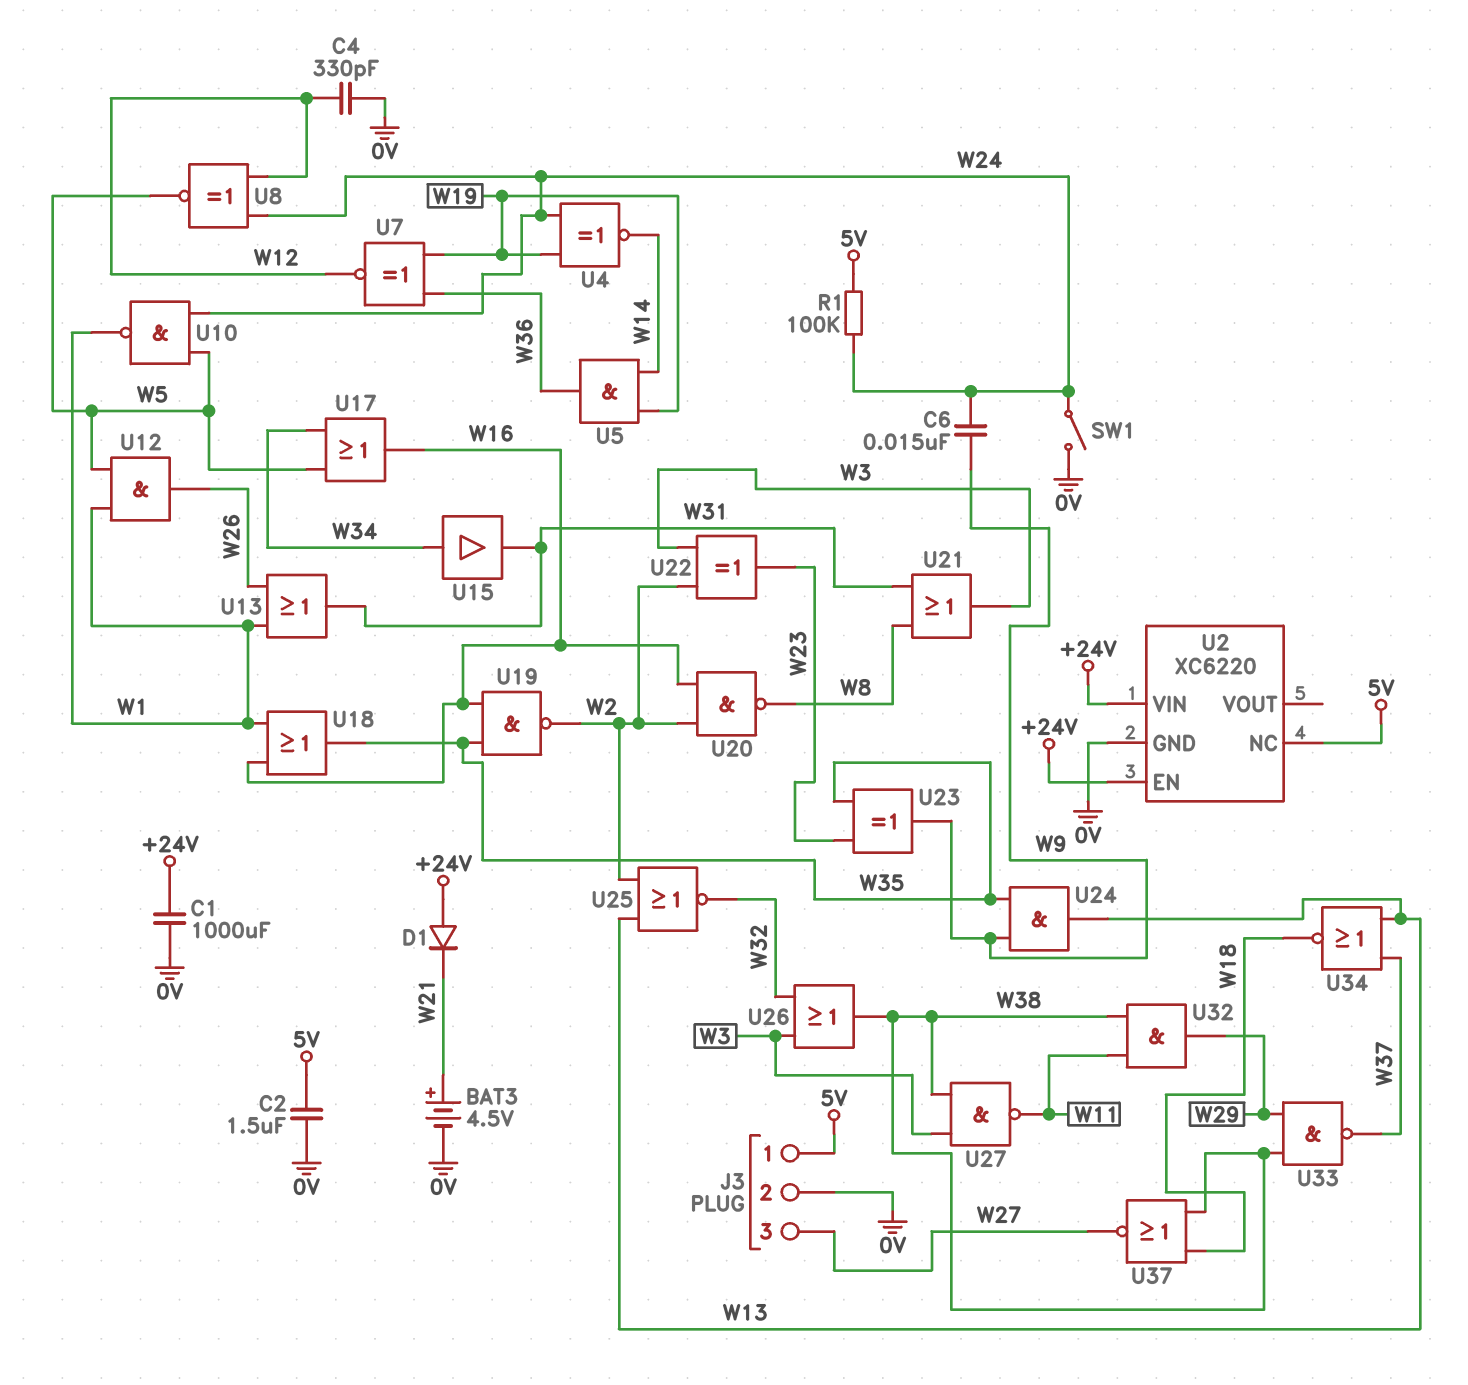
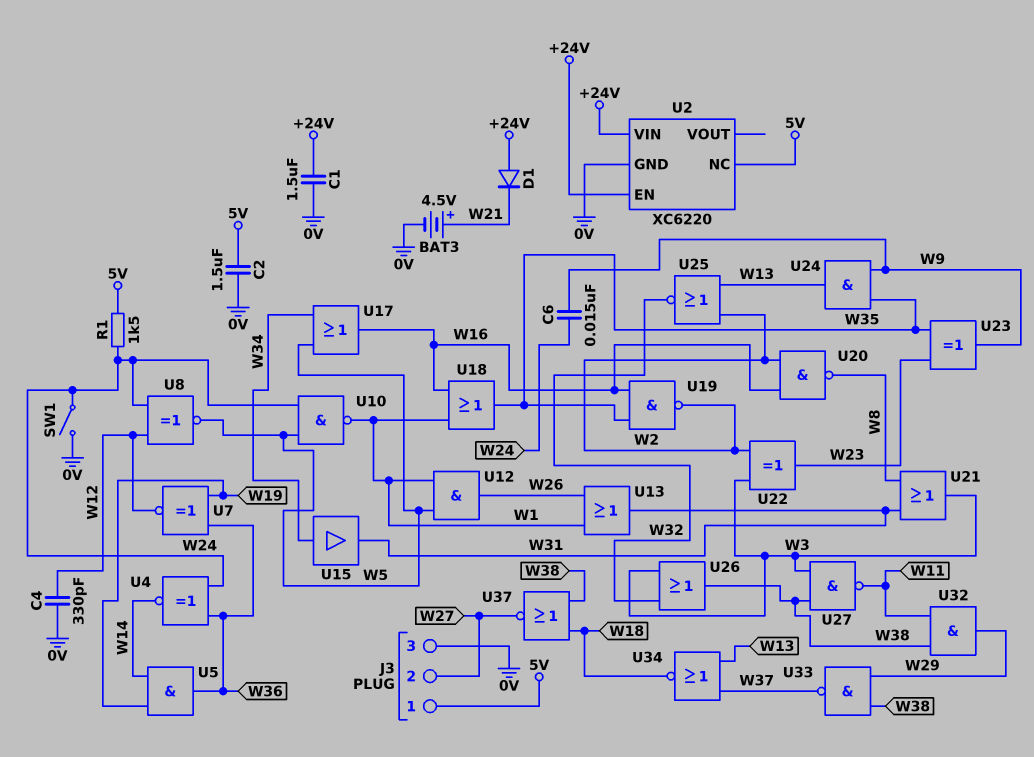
C1: 1000uF (+24V, 0V) -> 1.5uF (+24V, 0V)
J3 pin 2: 0V -> W27
J3 pin 3: W27 -> 0V
R1: 100k (5V, W24) -> 1.5k (5V, W24)
U4: XNOR (in W19, in W24, out W14) -> XNOR (in W24, in W36, out W14)

